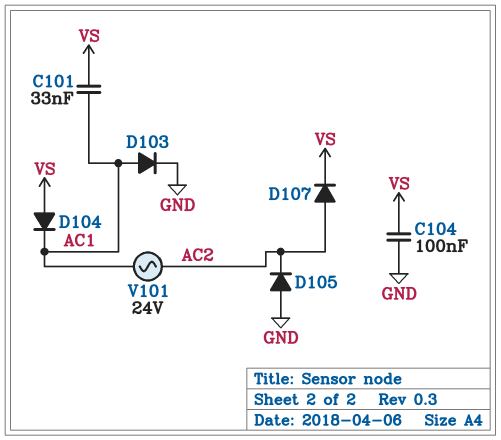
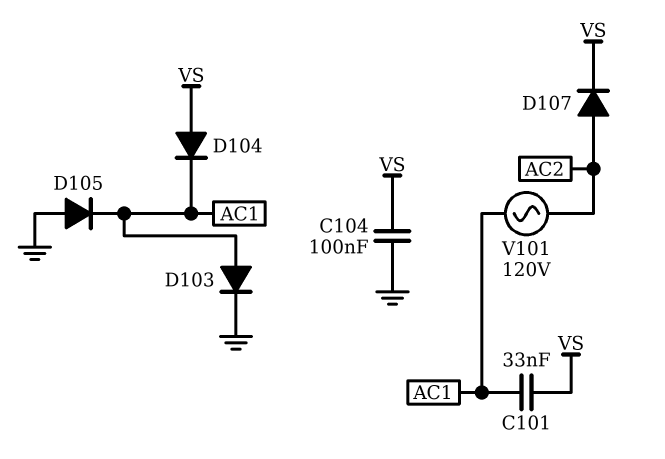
D105: diode (A GND, K AC2) -> diode (A GND, K AC1)
V101: AC 24V (AC1, AC2) -> AC 120V (AC1, AC2)

